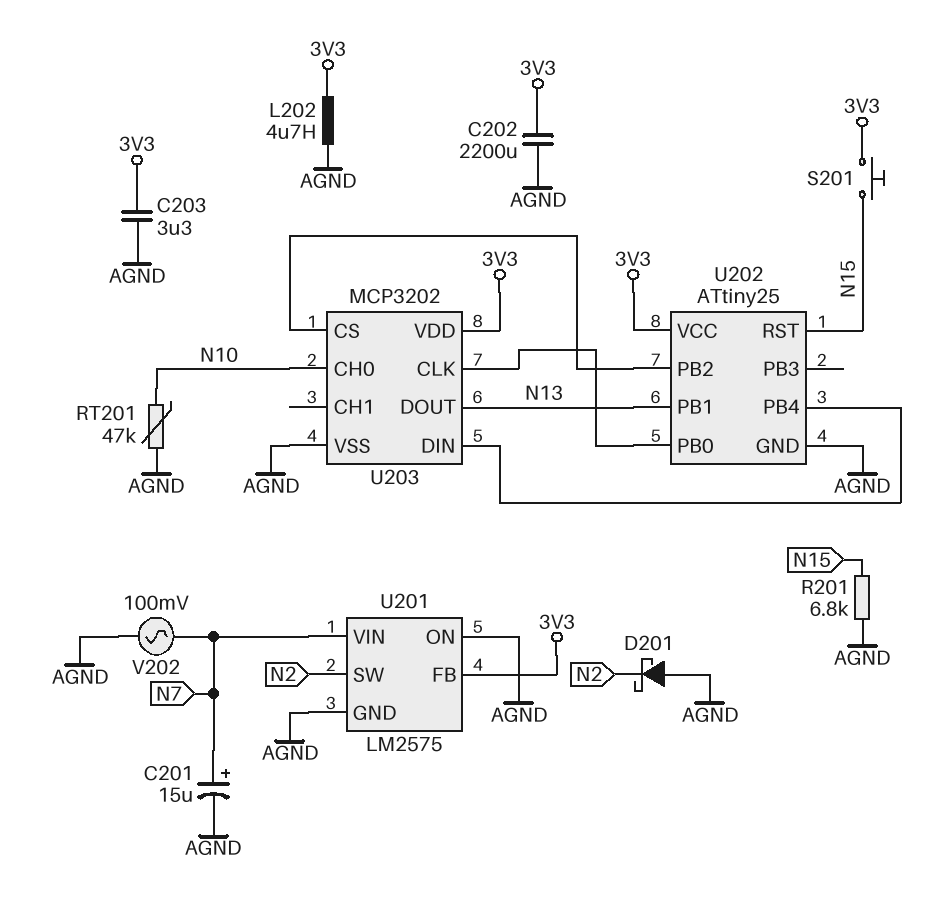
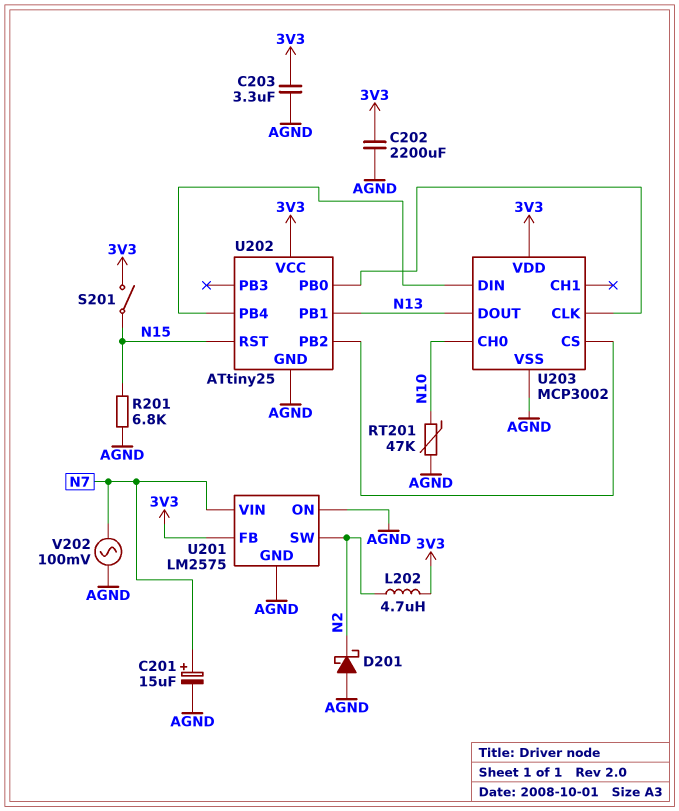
L202: 4.7uH (3V3, AGND) -> 4.7uH (3V3, N2)
S201: button (3V3, N15) -> switch (3V3, N15)
U203: MCP3202 -> MCP3002

